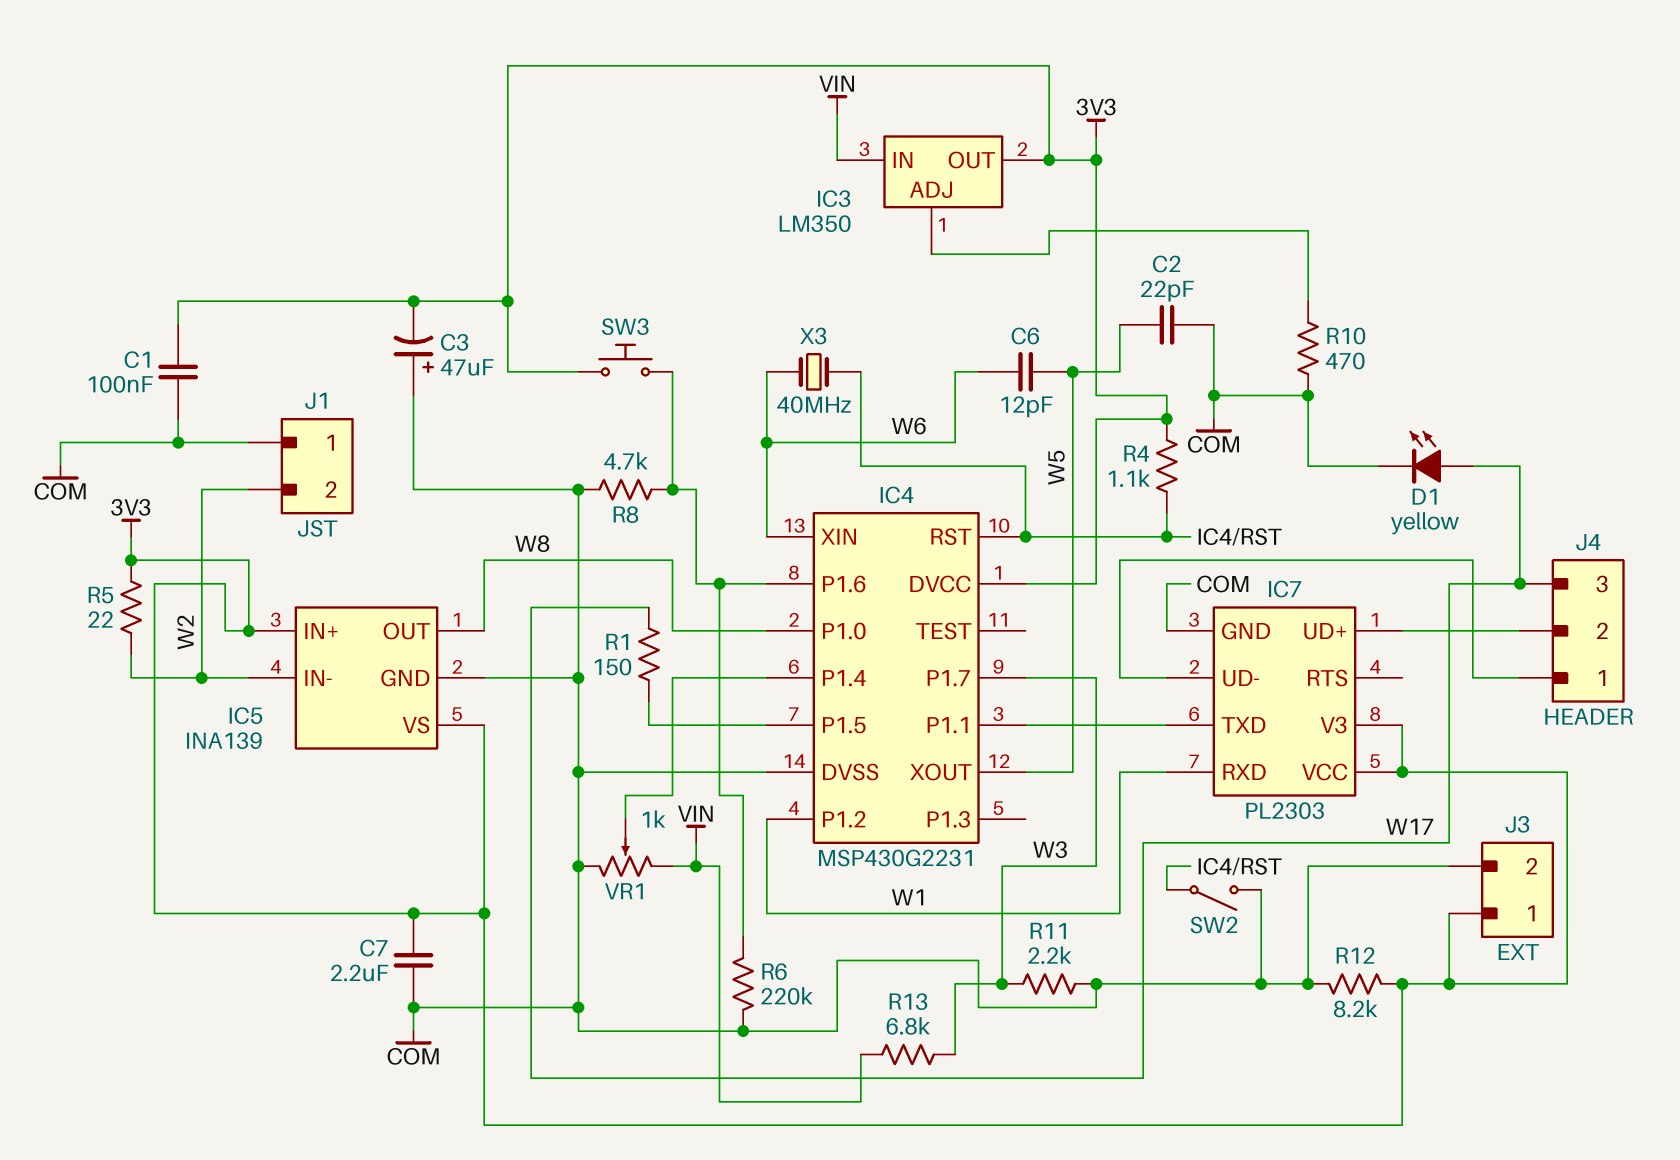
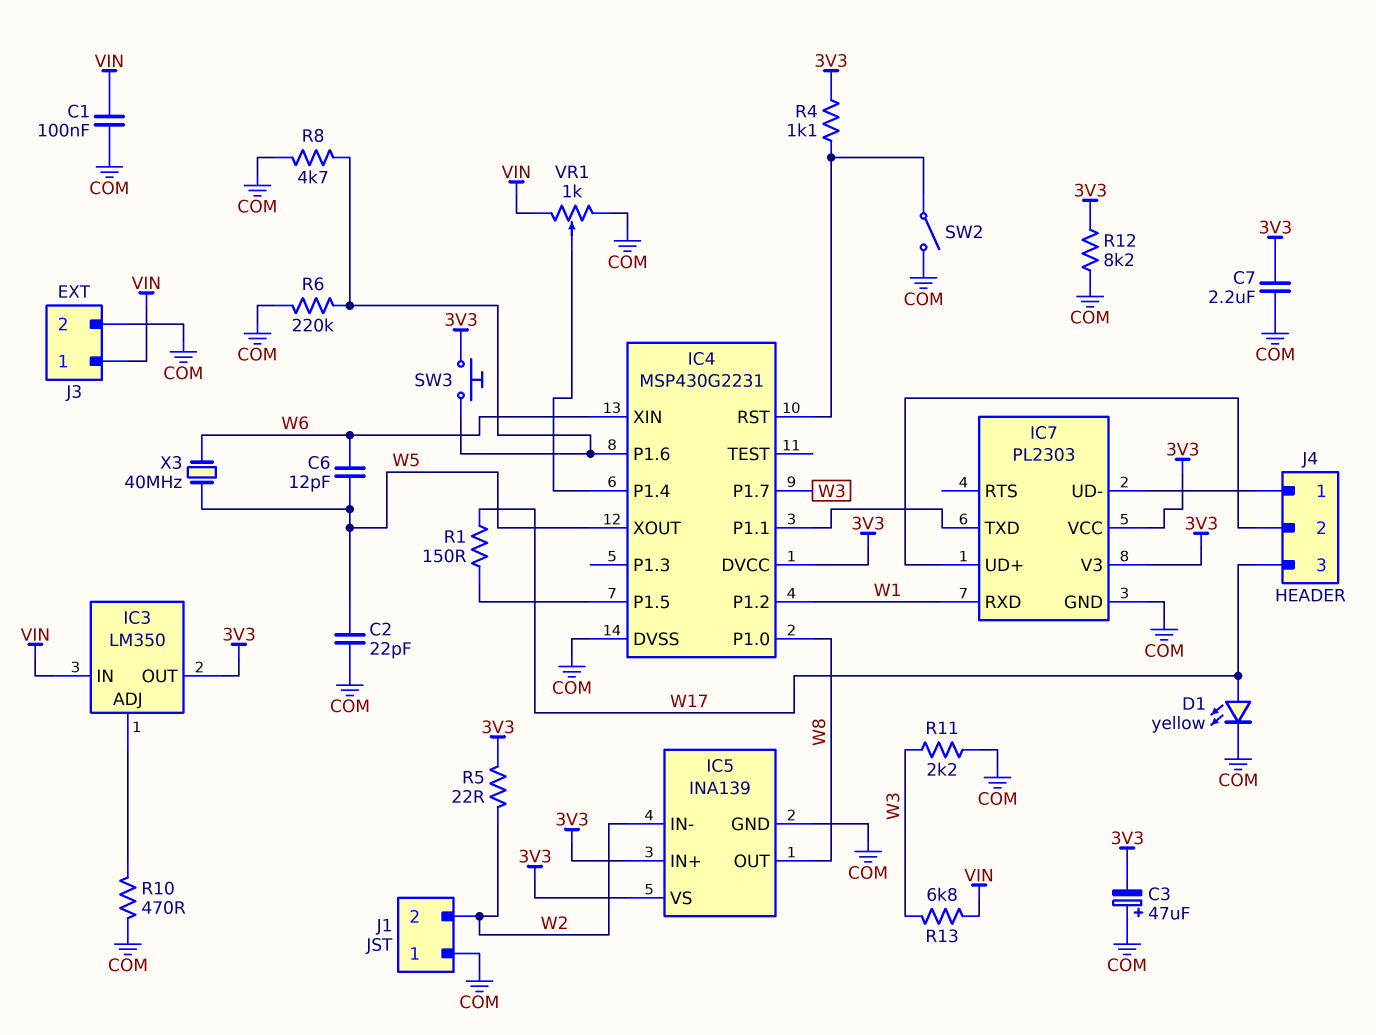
C1: 100nF (3V3, COM) -> 100nF (COM, VIN)
J3 pin 1: 3V3 -> VIN
X3: 40MHz (IC4/RST, W6) -> 40MHz (W5, W6)

